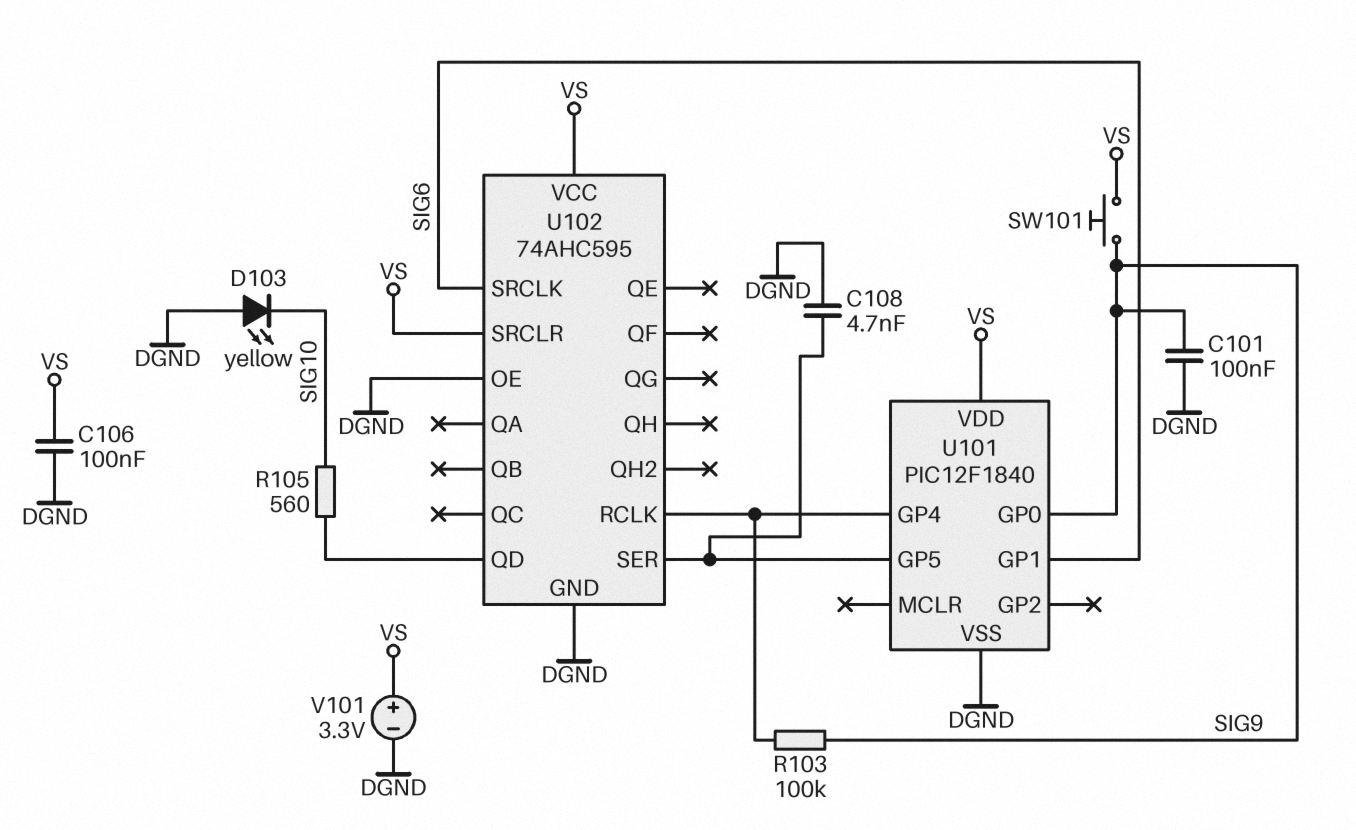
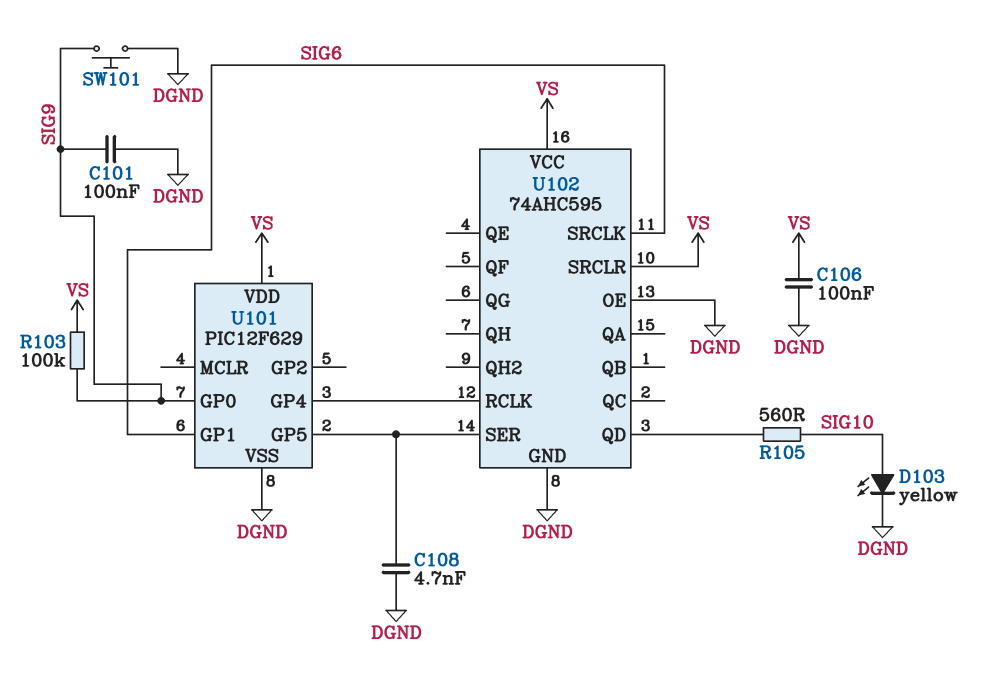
D103: LED yellow (A DGND, K SIG10) -> LED yellow (A SIG10, K DGND)
R103: 100k (SIG9, U101/GP4) -> 100k (SIG9, VS)
SW101: button (SIG9, VS) -> button (DGND, SIG9)
U101: PIC12F1840 -> PIC12F629
V101: 3.3V (plus VS, minus DGND) -> none

